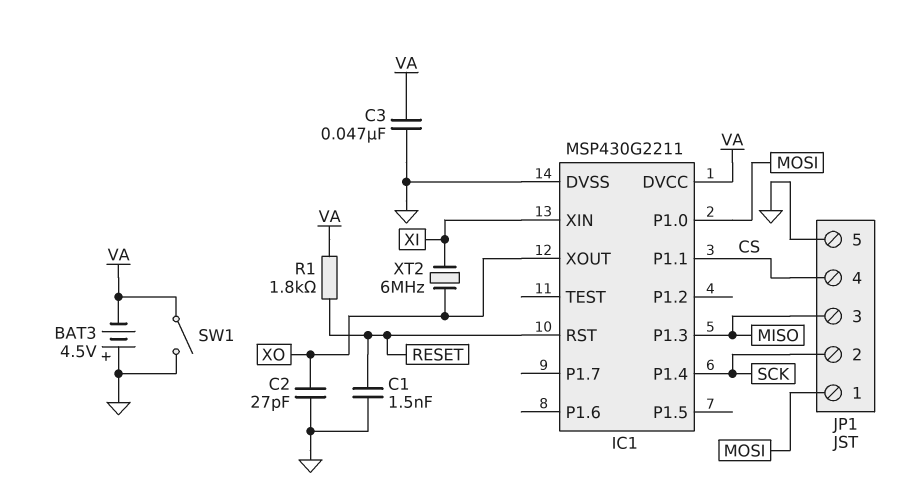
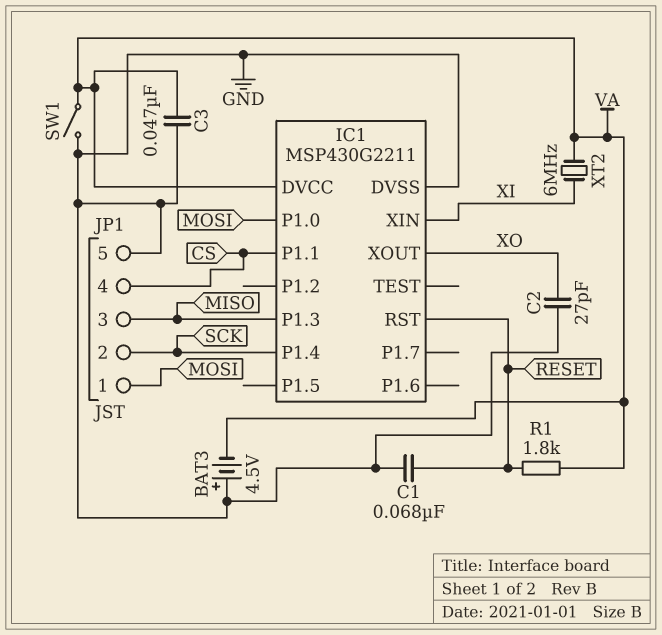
C1: 1.5nF (GND, RESET) -> 68nF (GND, RESET)
XT2: 6MHz (XI, XO) -> 6MHz (VA, XI)

